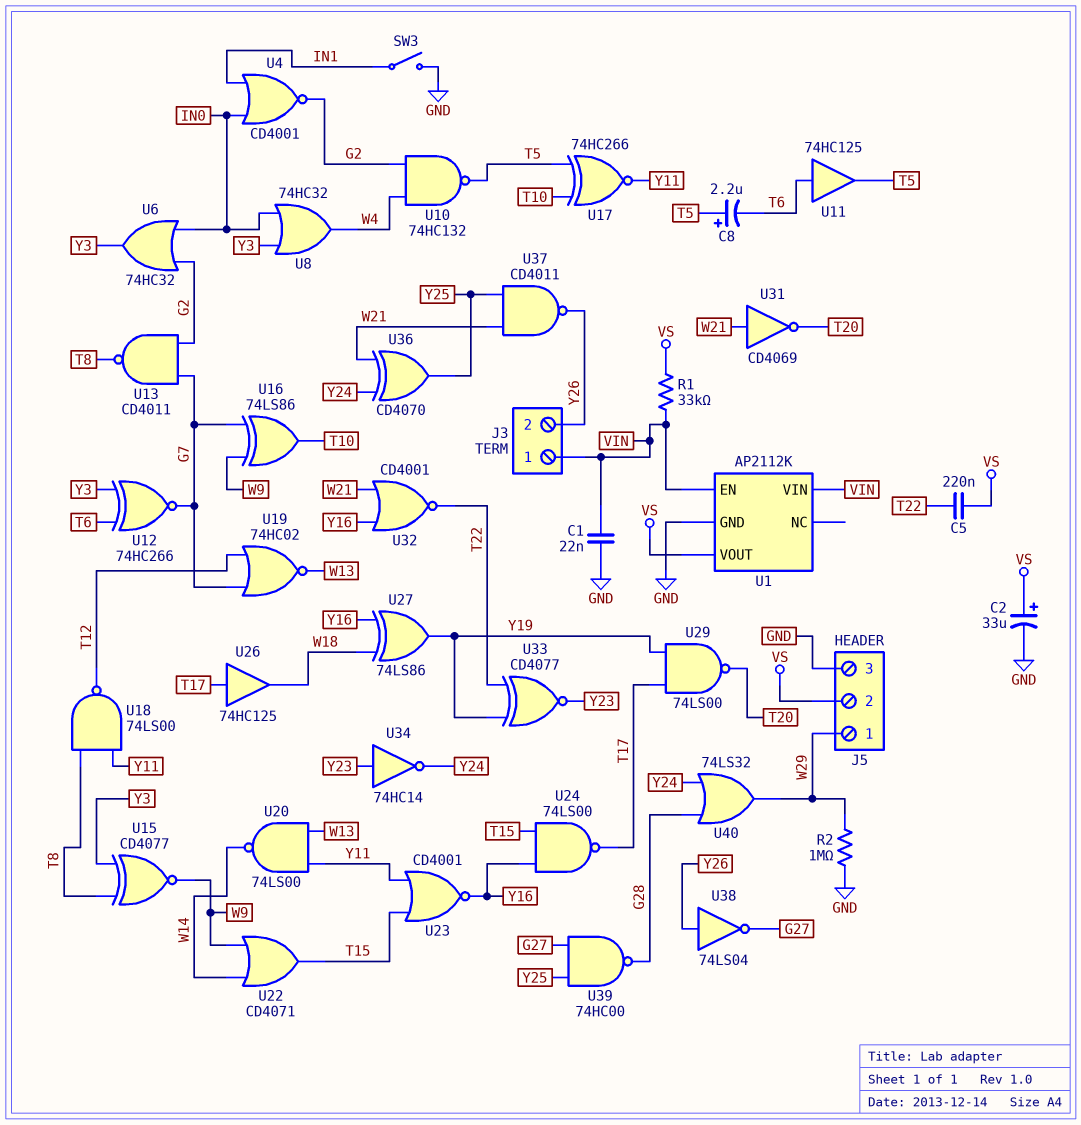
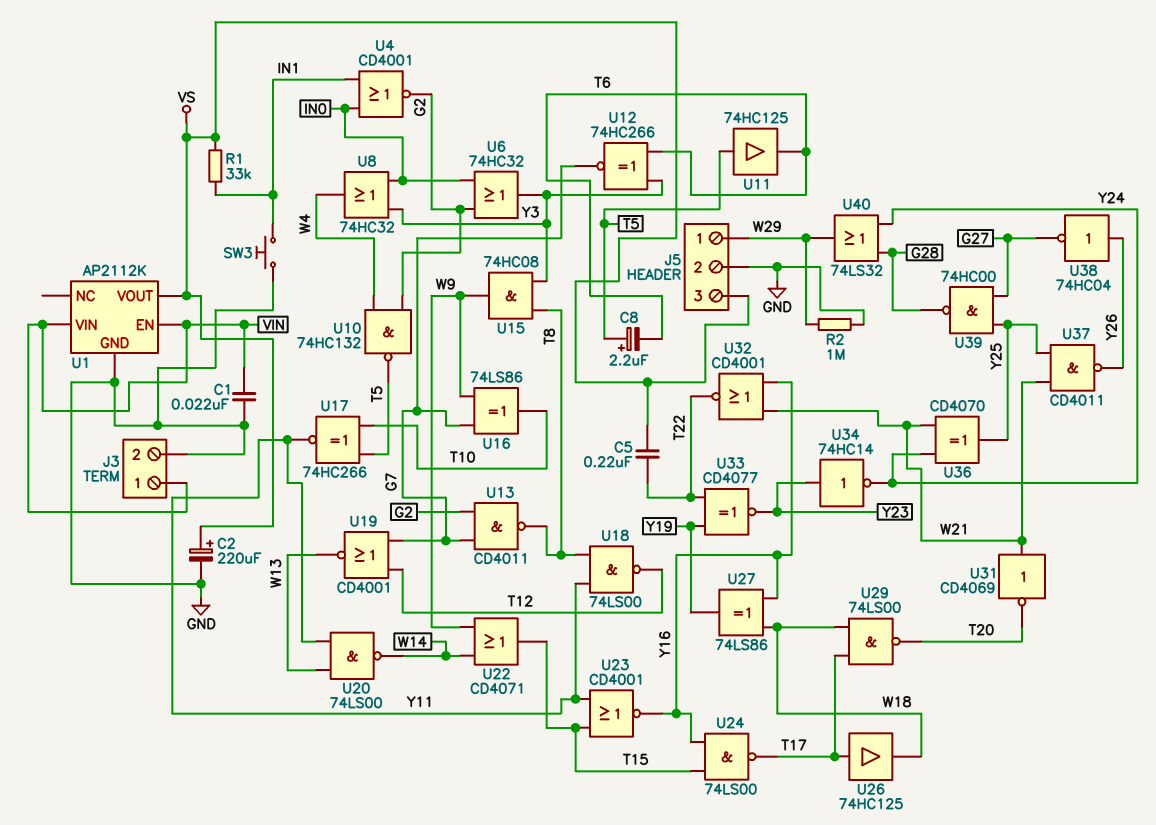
C2: 33uF (plus VS, minus GND) -> 220uF (plus VS, minus GND)
J3 pin 2: Y26 -> GND
J5 pin 2: VS -> GND
J5 pin 3: GND -> VS
R1: 33k (VIN, VS) -> 33k (IN1, VS)
SW3: switch (GND, IN1) -> button (GND, IN1)
U11: buffer 74HC125 (in T6, out T5) -> buffer 74HC125 (in T5, out T6)
U15: XNOR CD4077 (in T8, in Y3, out W9) -> AND 74HC08 (in T8, in Y3, out W9)
U19: NOR 74HC02 (in G7, in T12, out W13) -> NOR CD4001 (in G7, in T12, out W13)
U29: NAND 74LS00 (in T17, in Y19, out T20) -> NAND 74LS00 (in T17, in W18, out T20)
U38: NOT 74LS04 (in Y26, out G27) -> NOT 74HC04 (in Y26, out G27)

